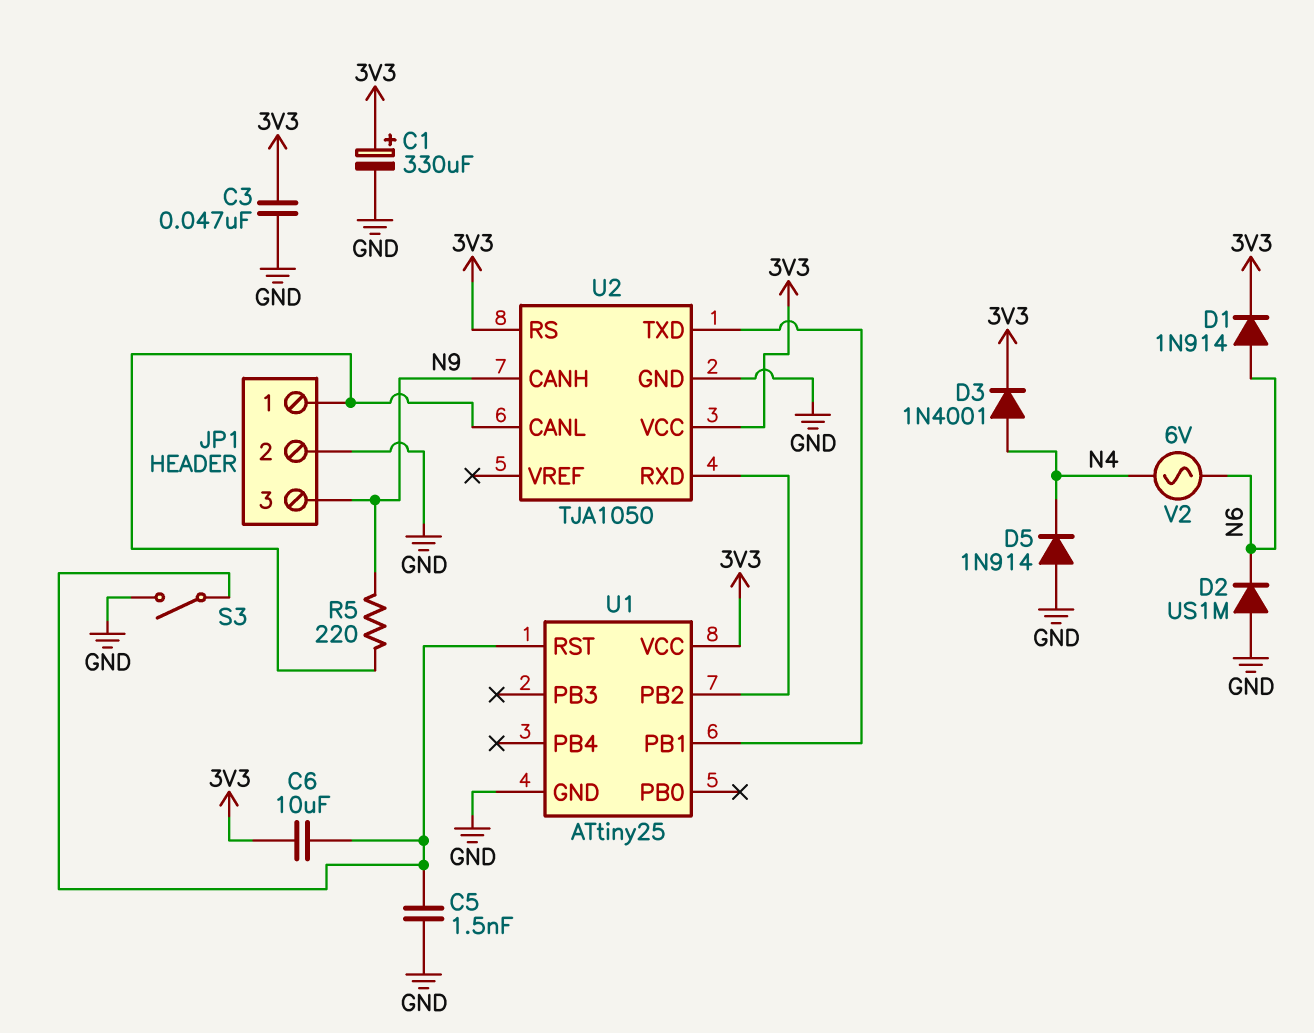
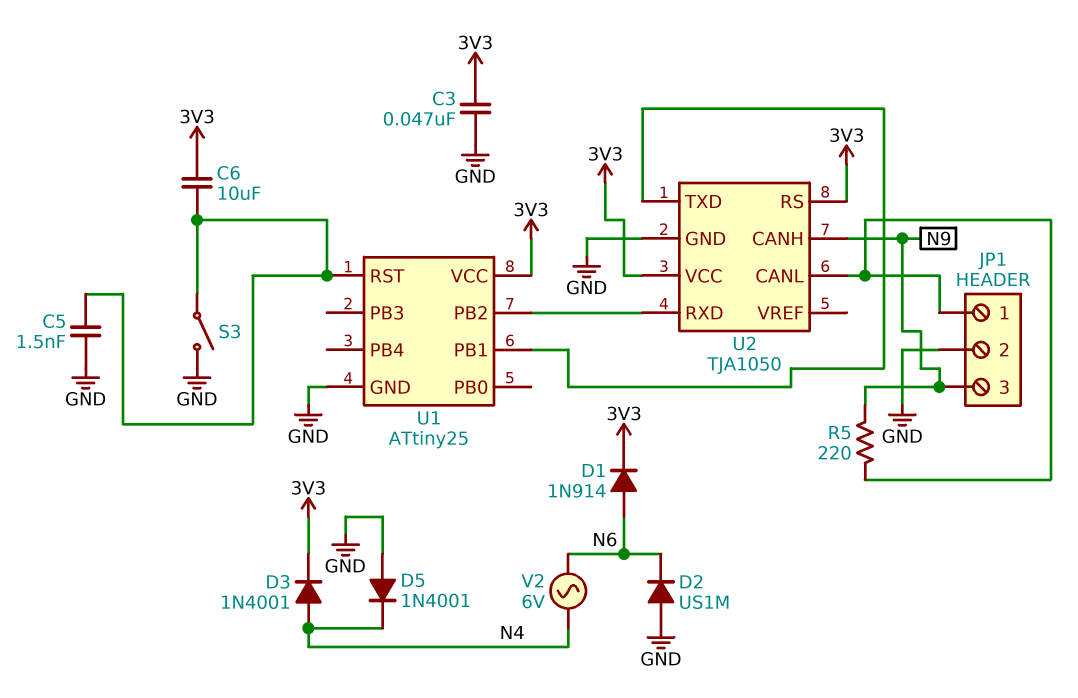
C1: 330uF (plus 3V3, minus GND) -> none
D5: diode 1N914 (A GND, K N4) -> diode 1N4001 (A GND, K N4)

